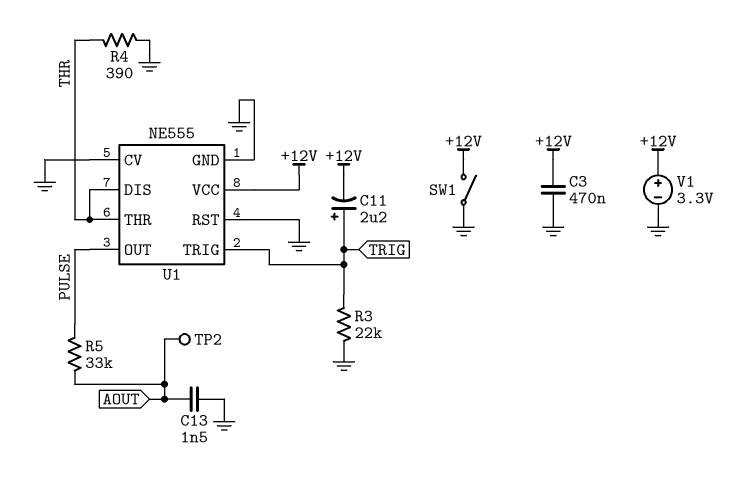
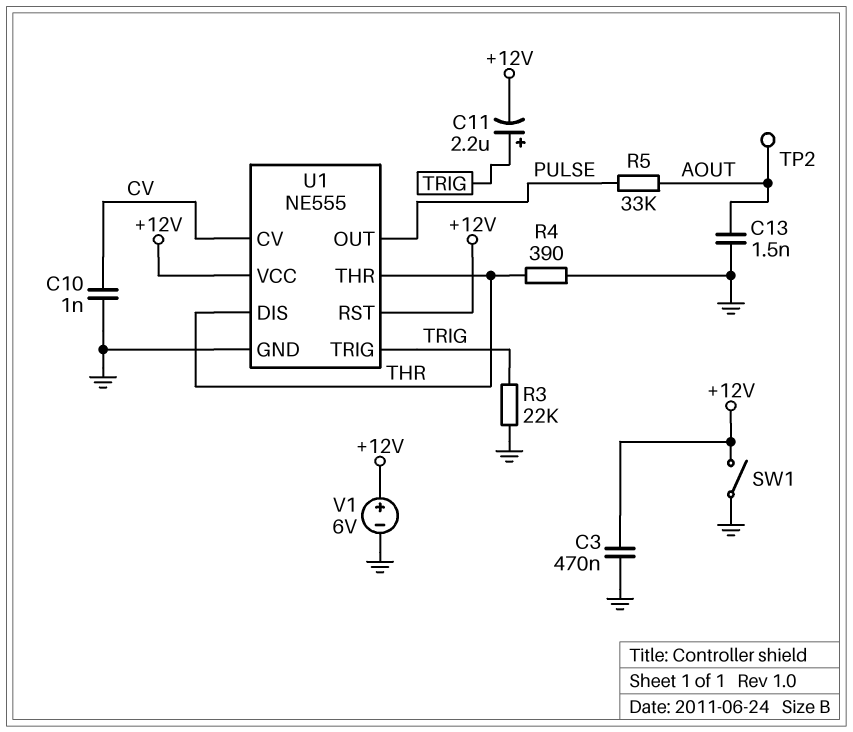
C10: none -> 1nF (CV, GND)
U1 pin CV: GND -> CV
U1 pin RST: GND -> +12V
V1: 3.3V (plus +12V, minus GND) -> 6V (plus +12V, minus GND)

